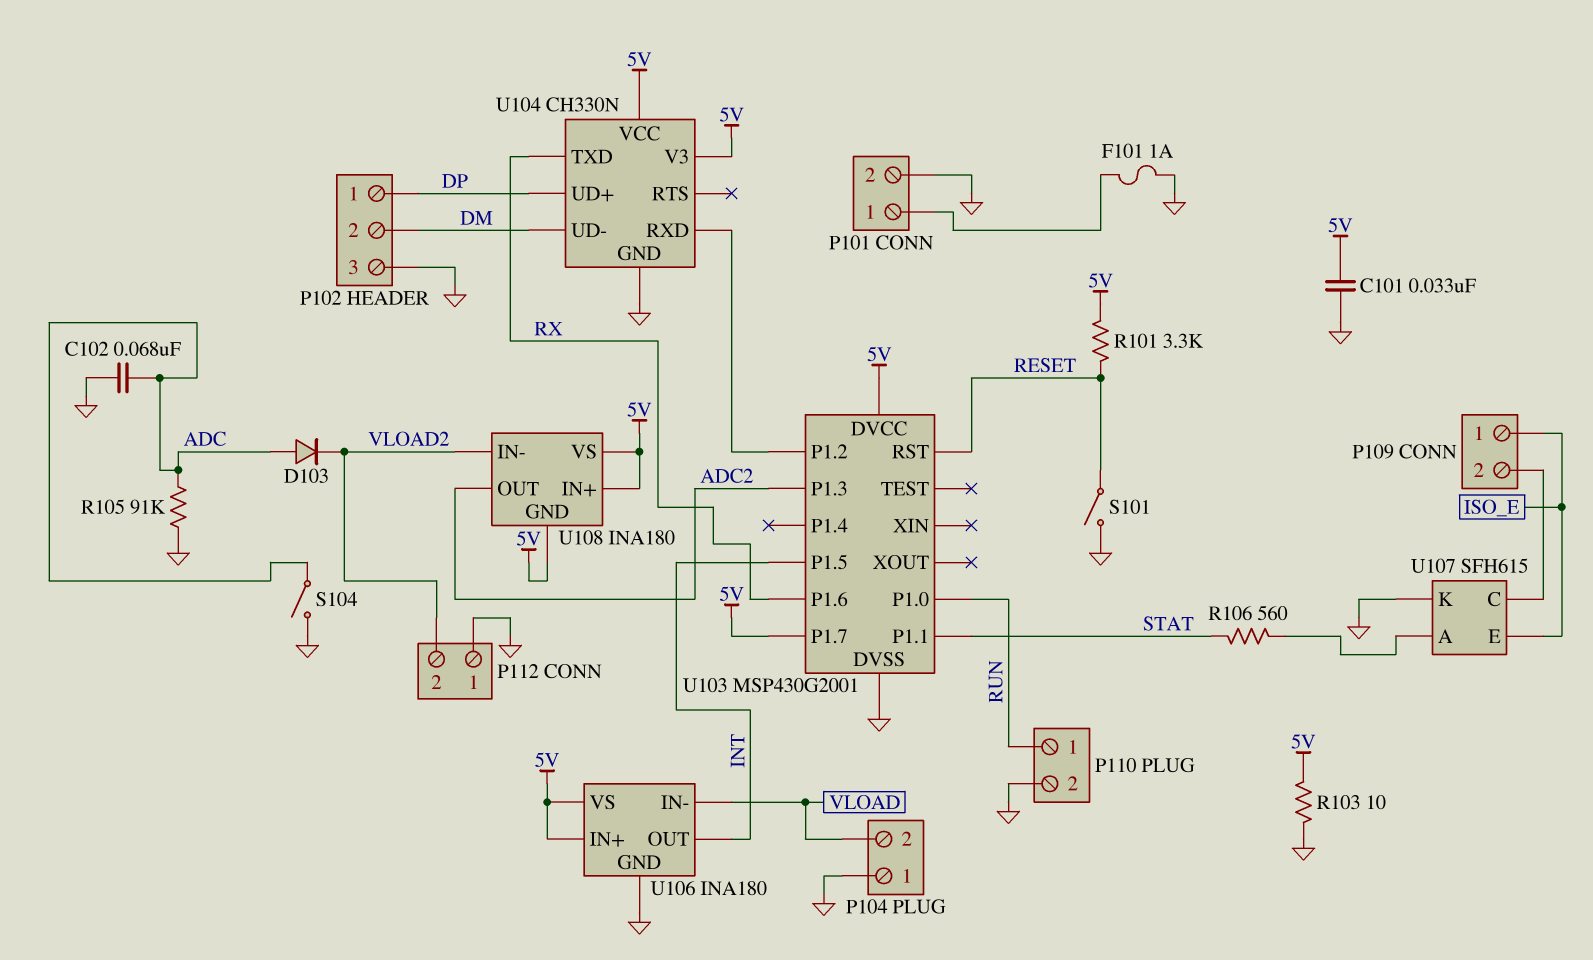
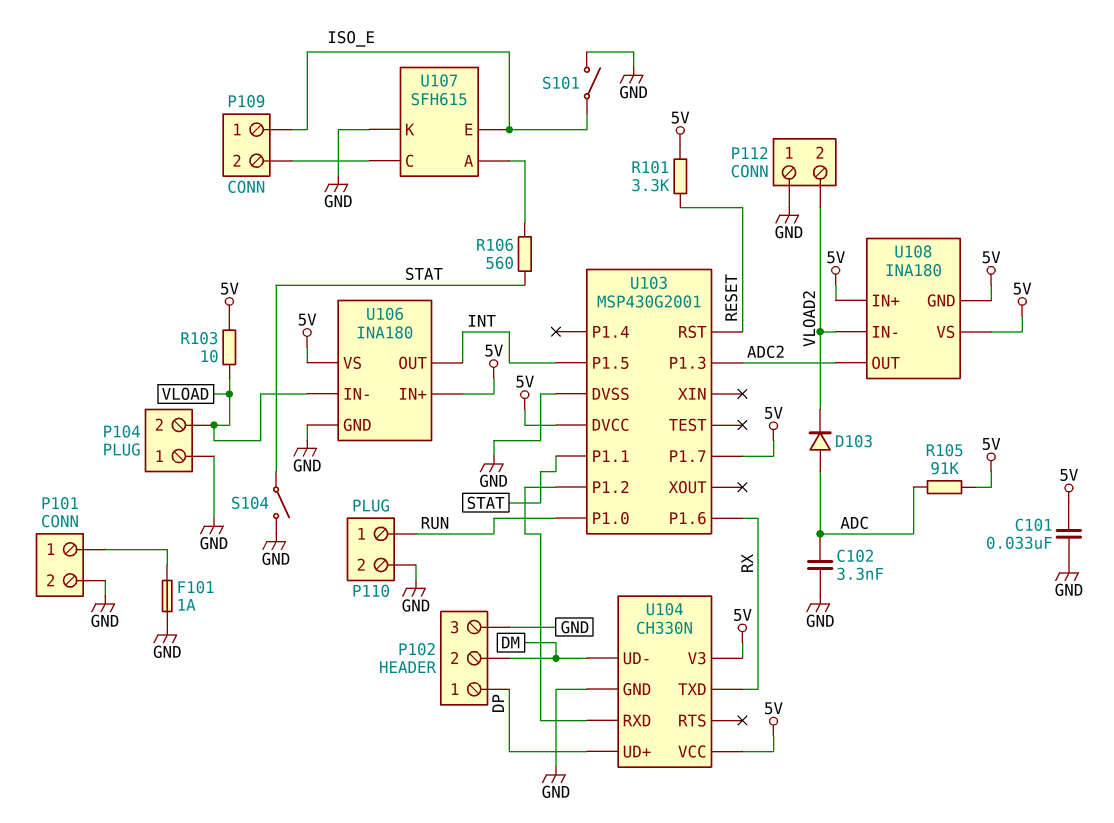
C102: 68nF (ADC, GND) -> 3.3nF (ADC, GND)
R103: 10 (5V, GND) -> 10 (5V, VLOAD)
R105: 91k (ADC, GND) -> 91k (5V, ADC)
S101: switch (GND, RESET) -> switch (GND, ISO_E)
S104: switch (ADC, GND) -> switch (GND, STAT)

